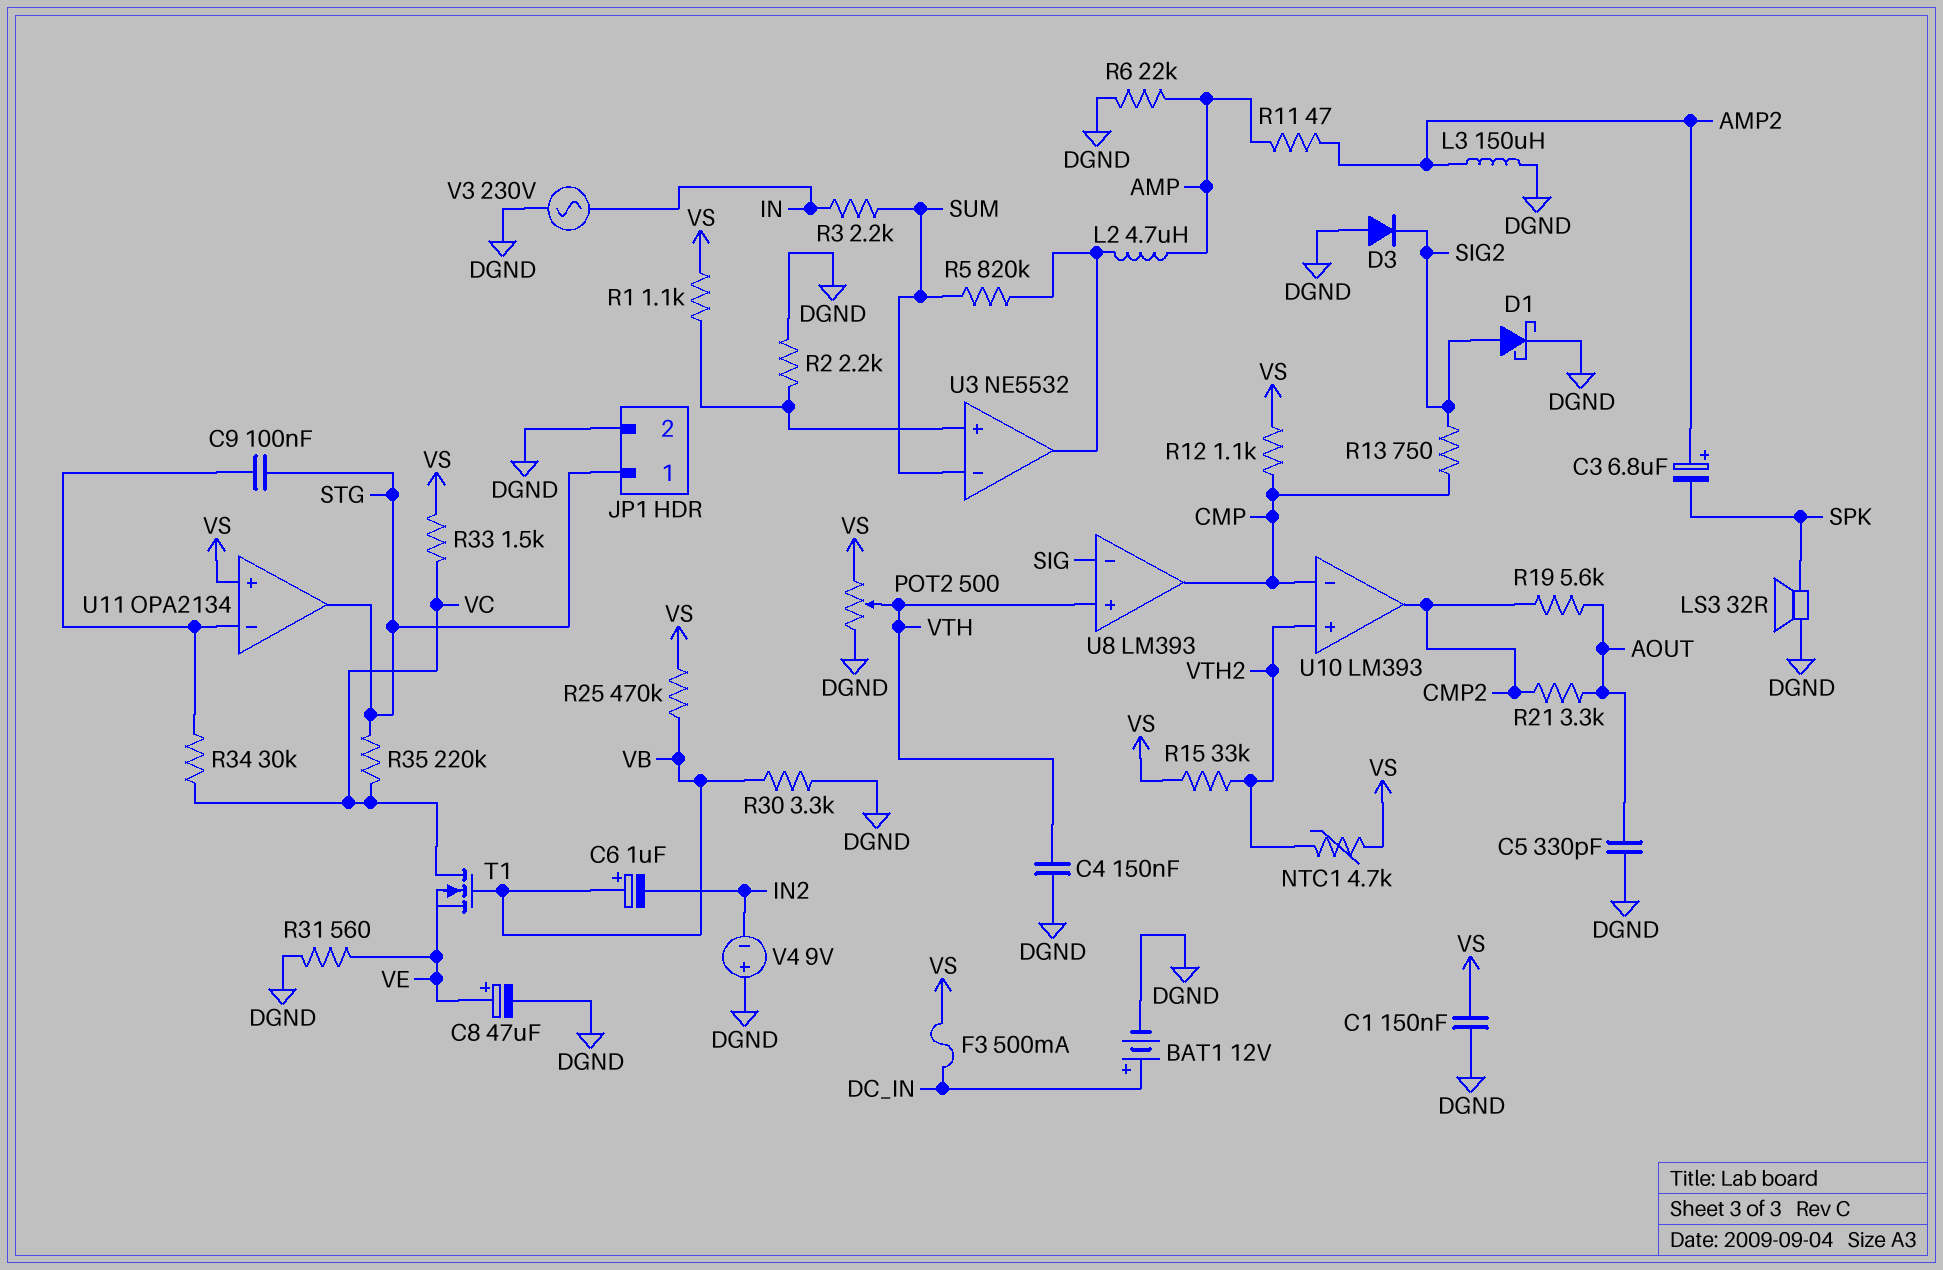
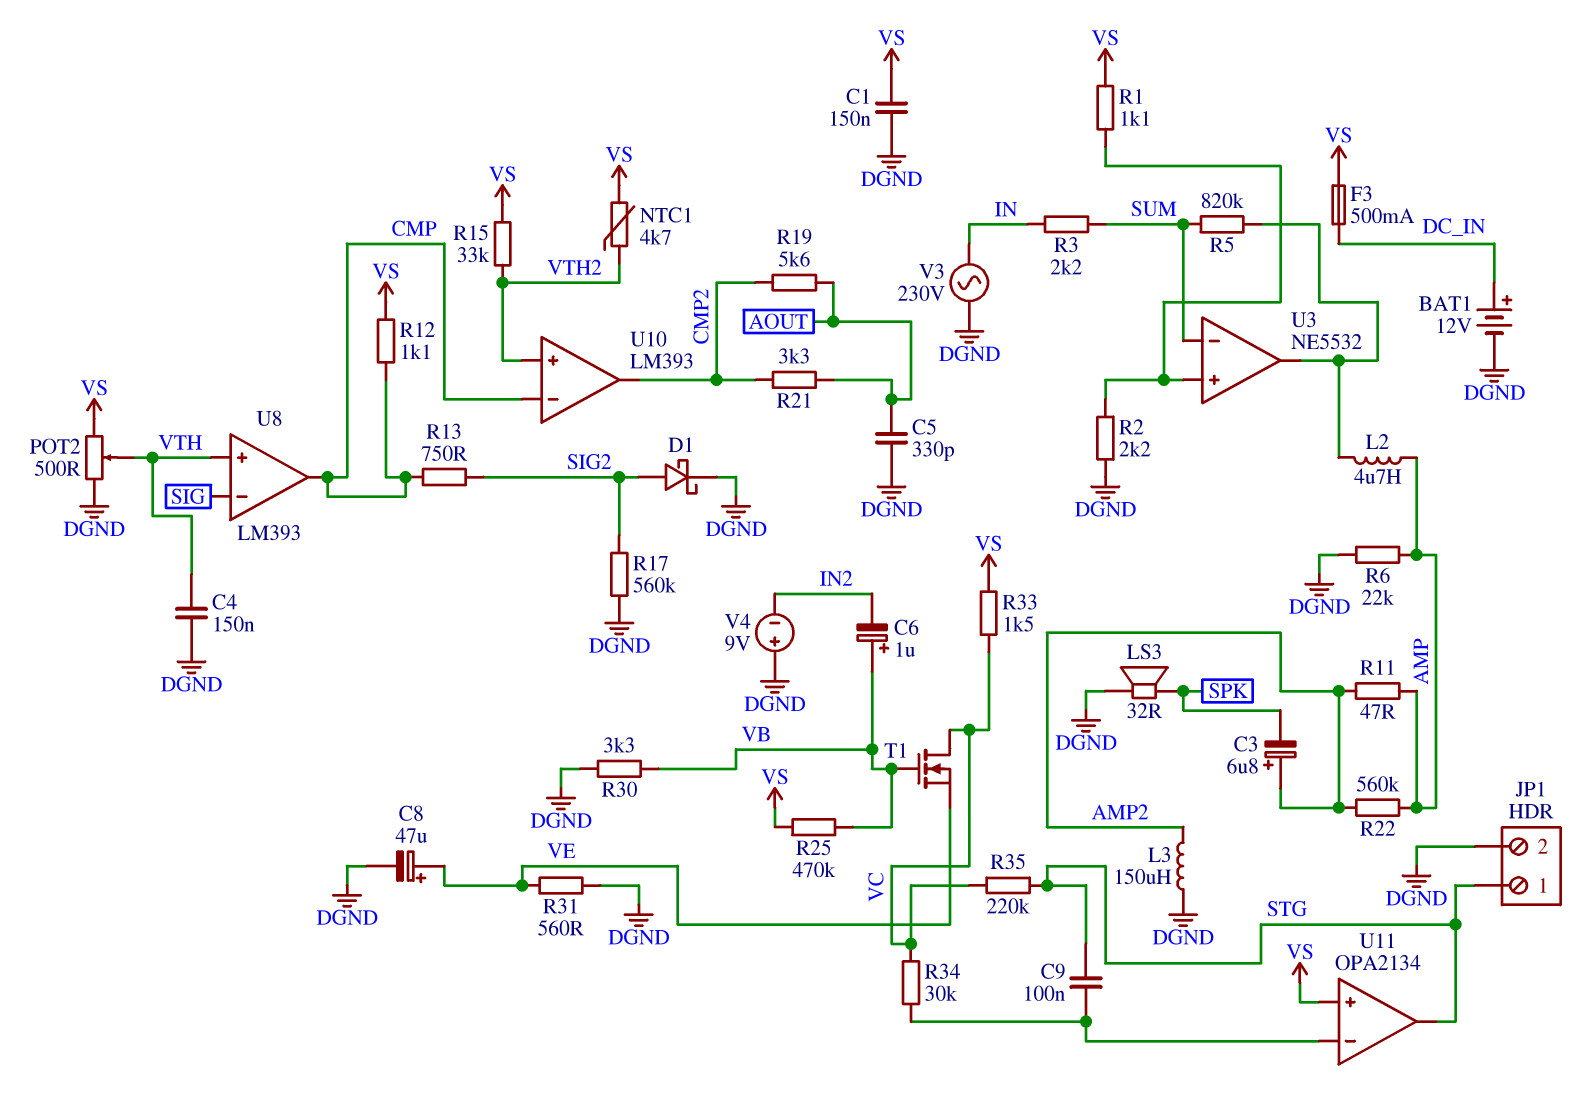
D3: diode (A DGND, K SIG2) -> none
R17: none -> 560k (DGND, SIG2)
R22: none -> 560k (AMP, AMP2)

